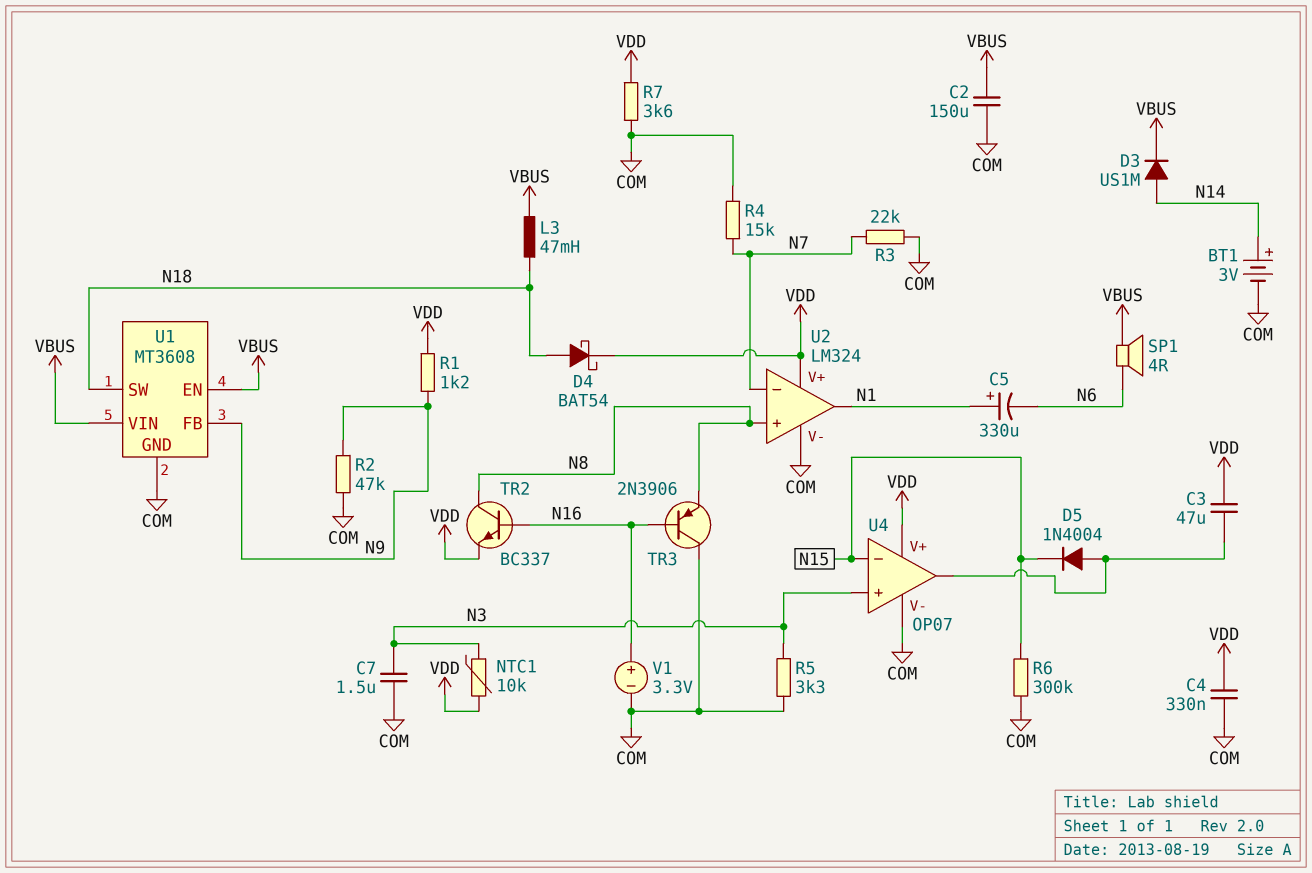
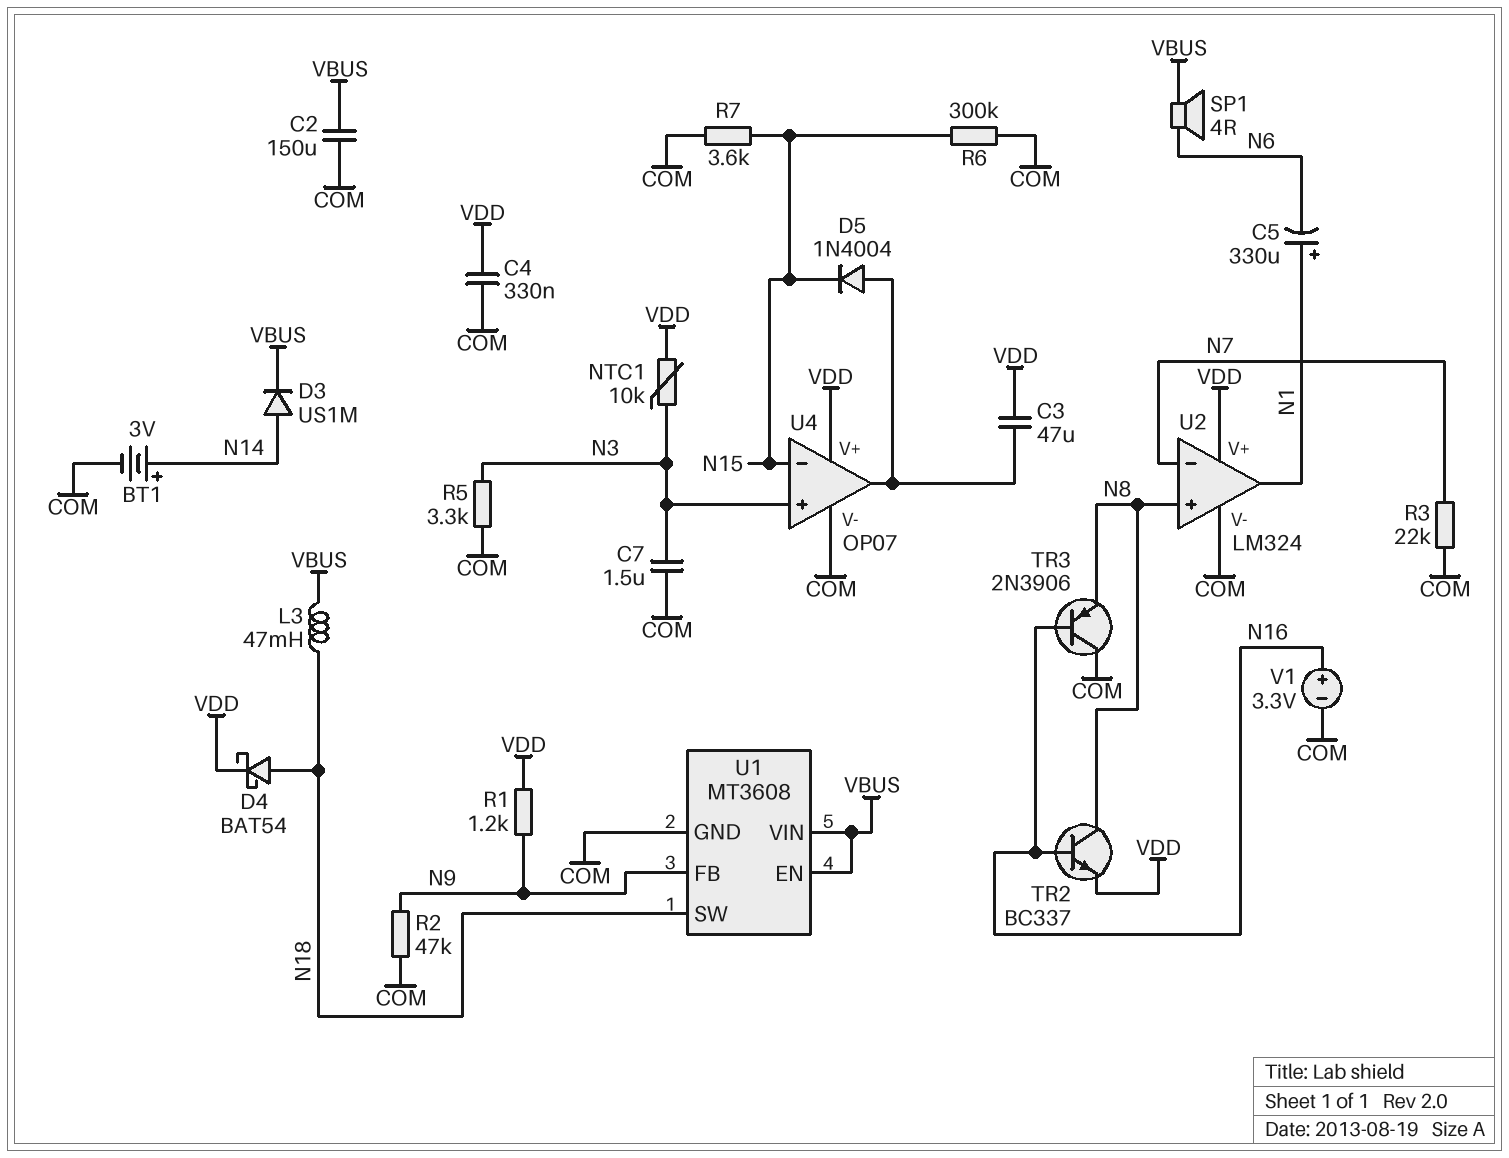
R4: 15k (COM, N7) -> none
R7: 3.6k (COM, VDD) -> 3.6k (COM, N15)

